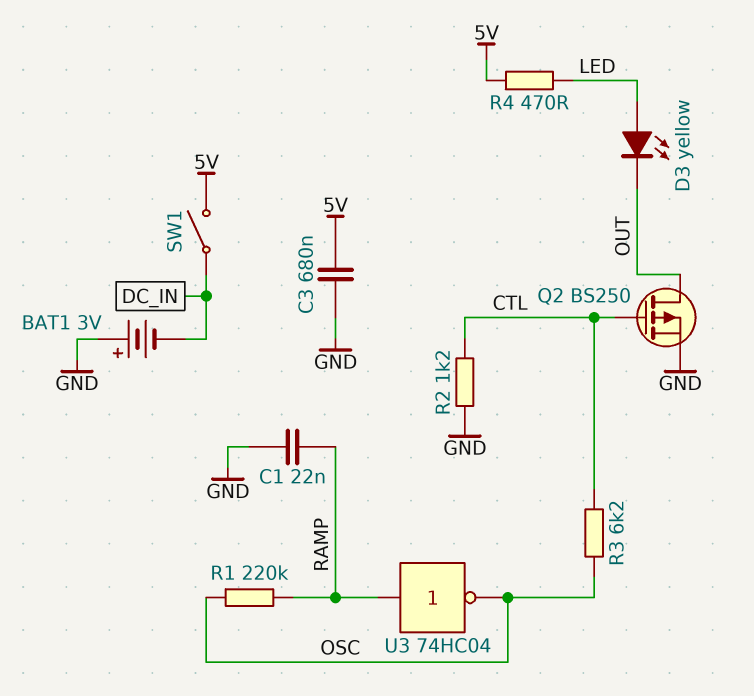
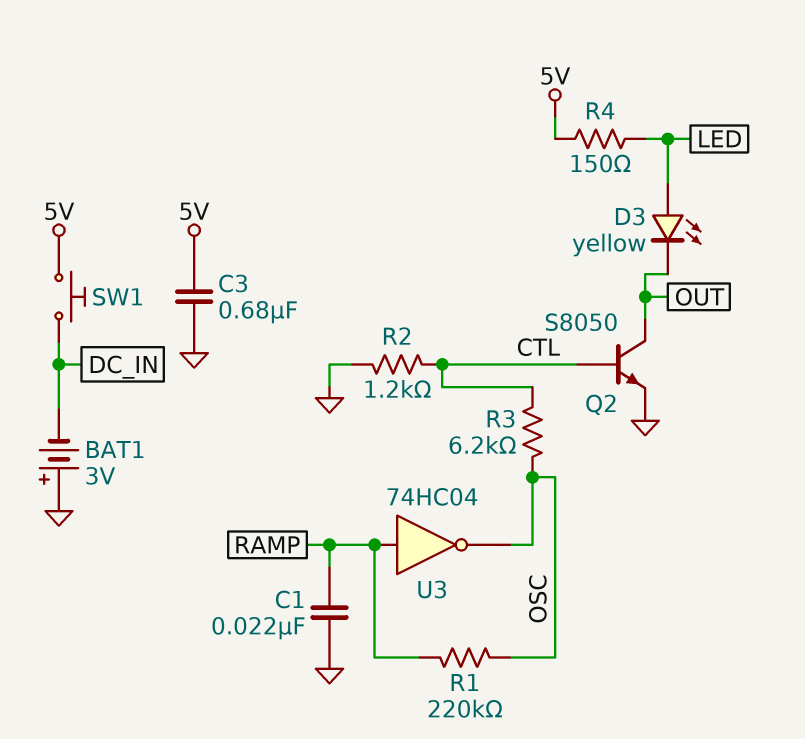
Q2: PMOS BS250 (G CTL, D OUT, S GND) -> NPN S8050 (B CTL, C OUT, E GND)
R4: 470 (5V, LED) -> 150 (5V, LED)
SW1: switch (5V, DC_IN) -> button (5V, DC_IN)

